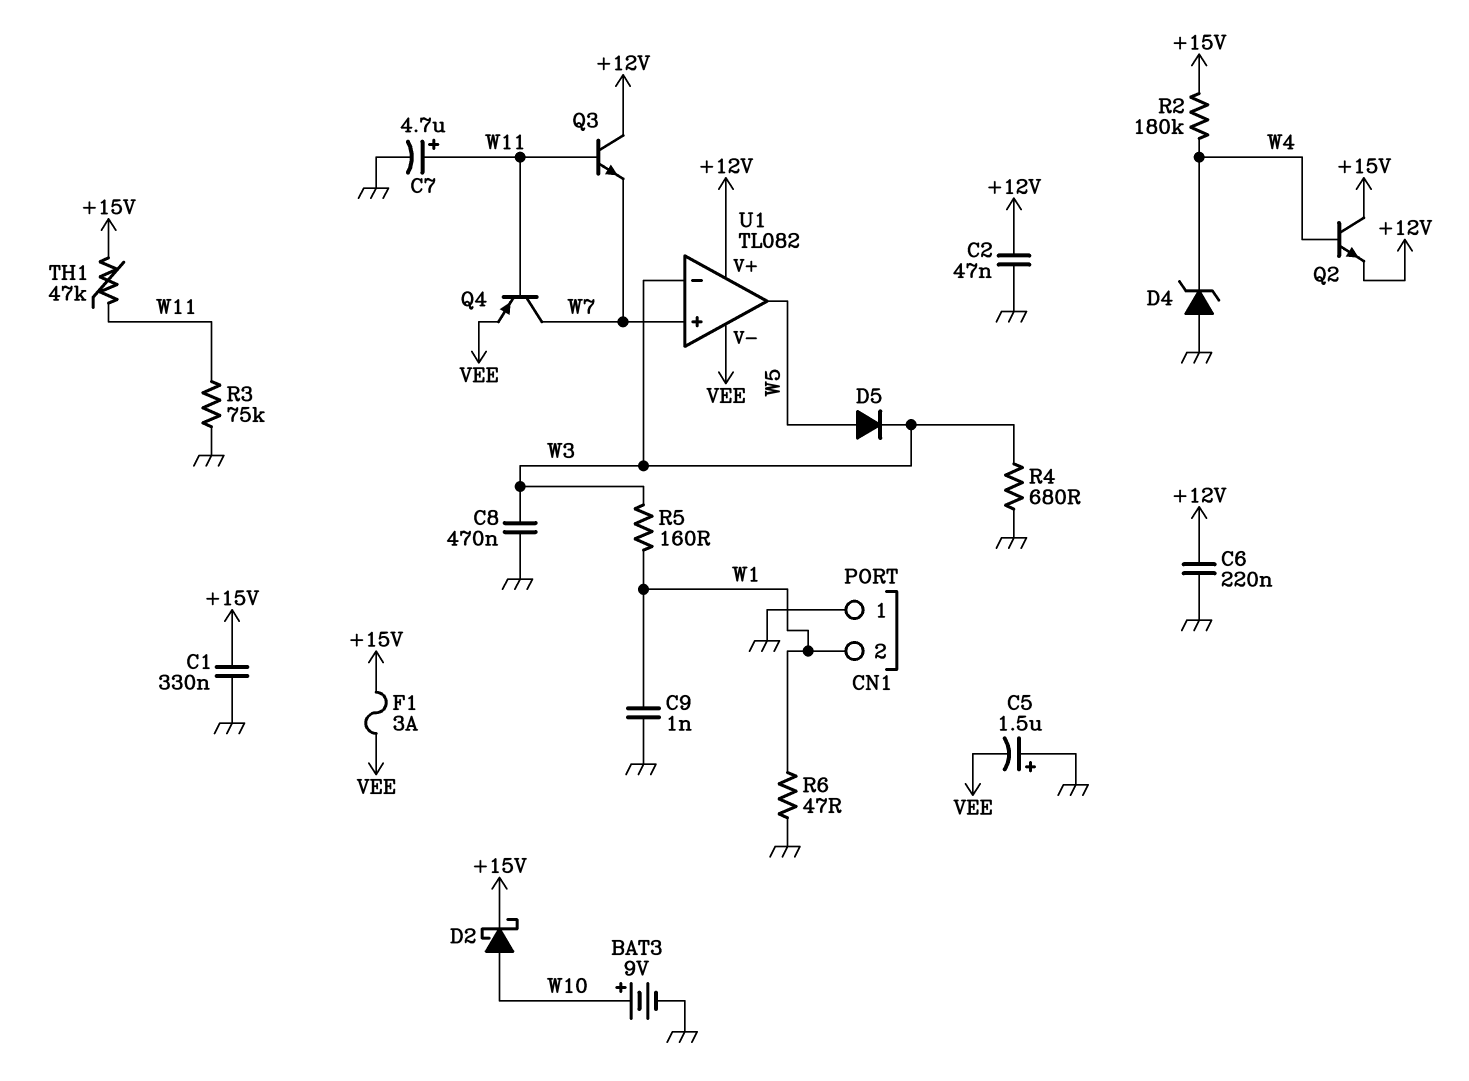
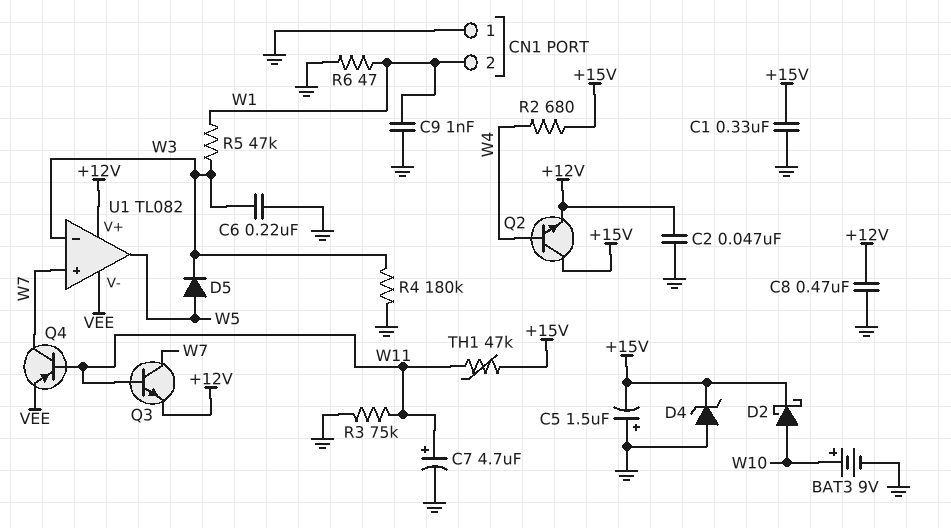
C5: 1.5uF (plus GND, minus VEE) -> 1.5uF (plus GND, minus +15V)
C6: 220nF (+12V, GND) -> 220nF (GND, W3)
C8: 470nF (GND, W3) -> 470nF (+12V, GND)
D4: zener (A GND, K W4) -> zener (A GND, K +15V)
F1: 3A (+15V, VEE) -> none
Q3: NPN (B W11, C +12V, E W7) -> NPN (B W11, C W7, E +12V)
R2: 180k (+15V, W4) -> 680 (+15V, W4)
R4: 680 (GND, W3) -> 180k (GND, W3)
R5: 160 (W1, W3) -> 47k (W1, W3)

